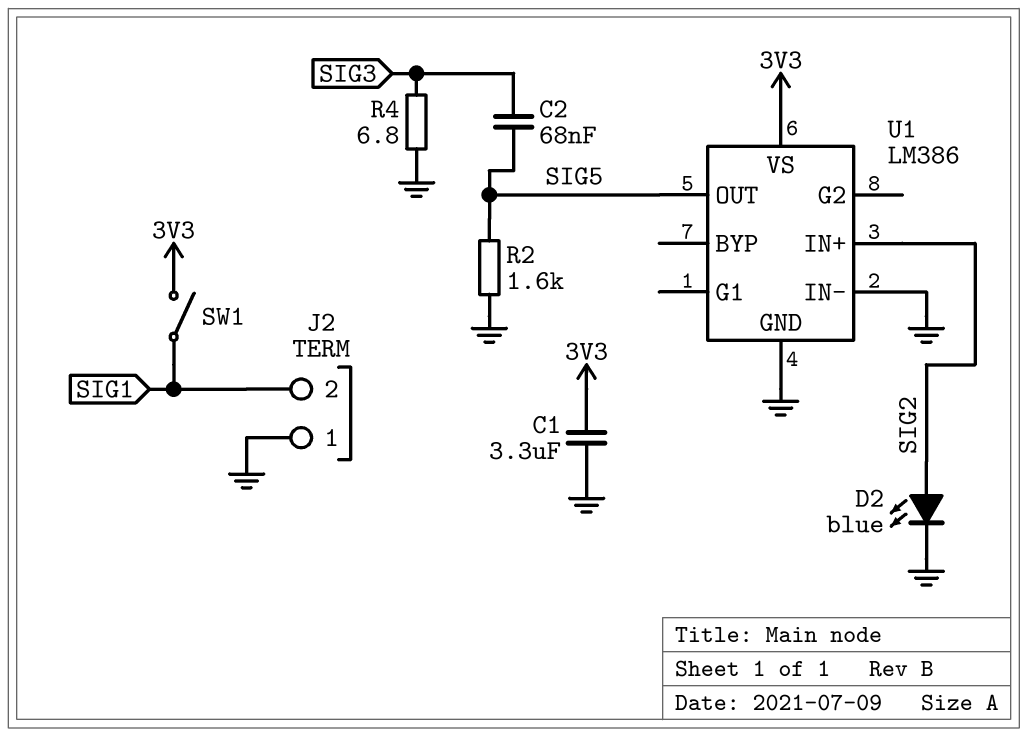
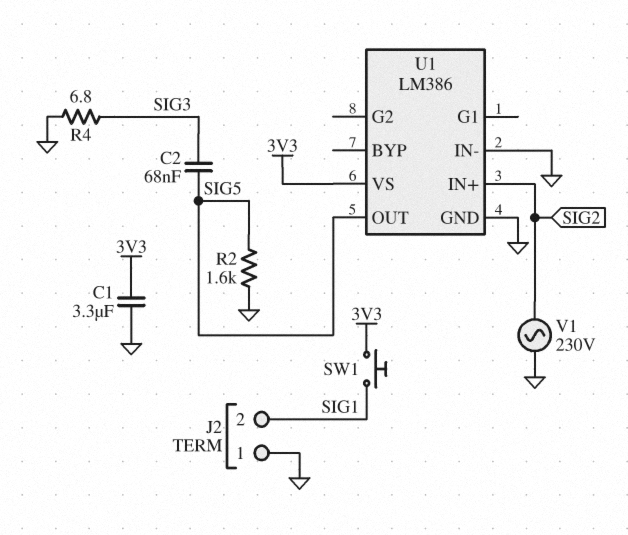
D2: LED blue (A SIG2, K GND) -> none
SW1: switch (3V3, SIG1) -> button (3V3, SIG1)
V1: none -> AC 230V (GND, SIG2)

